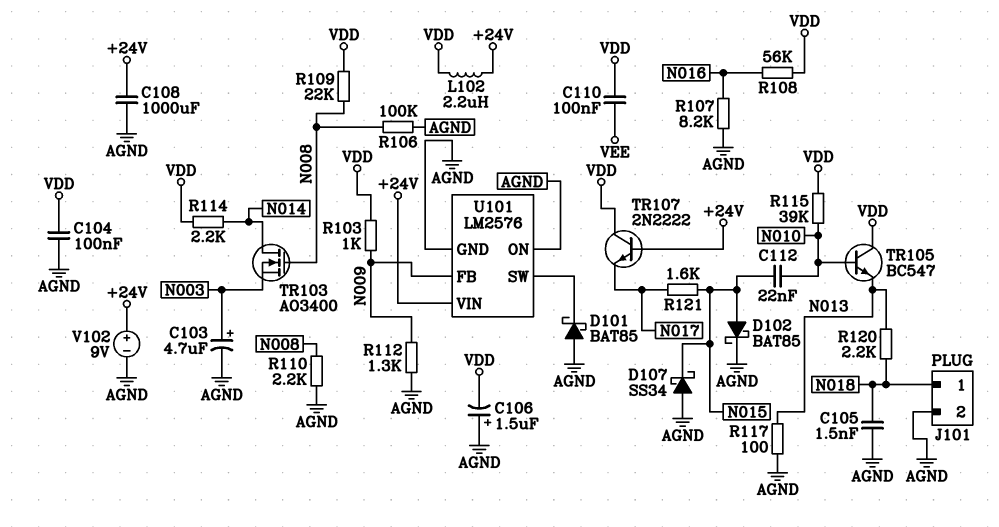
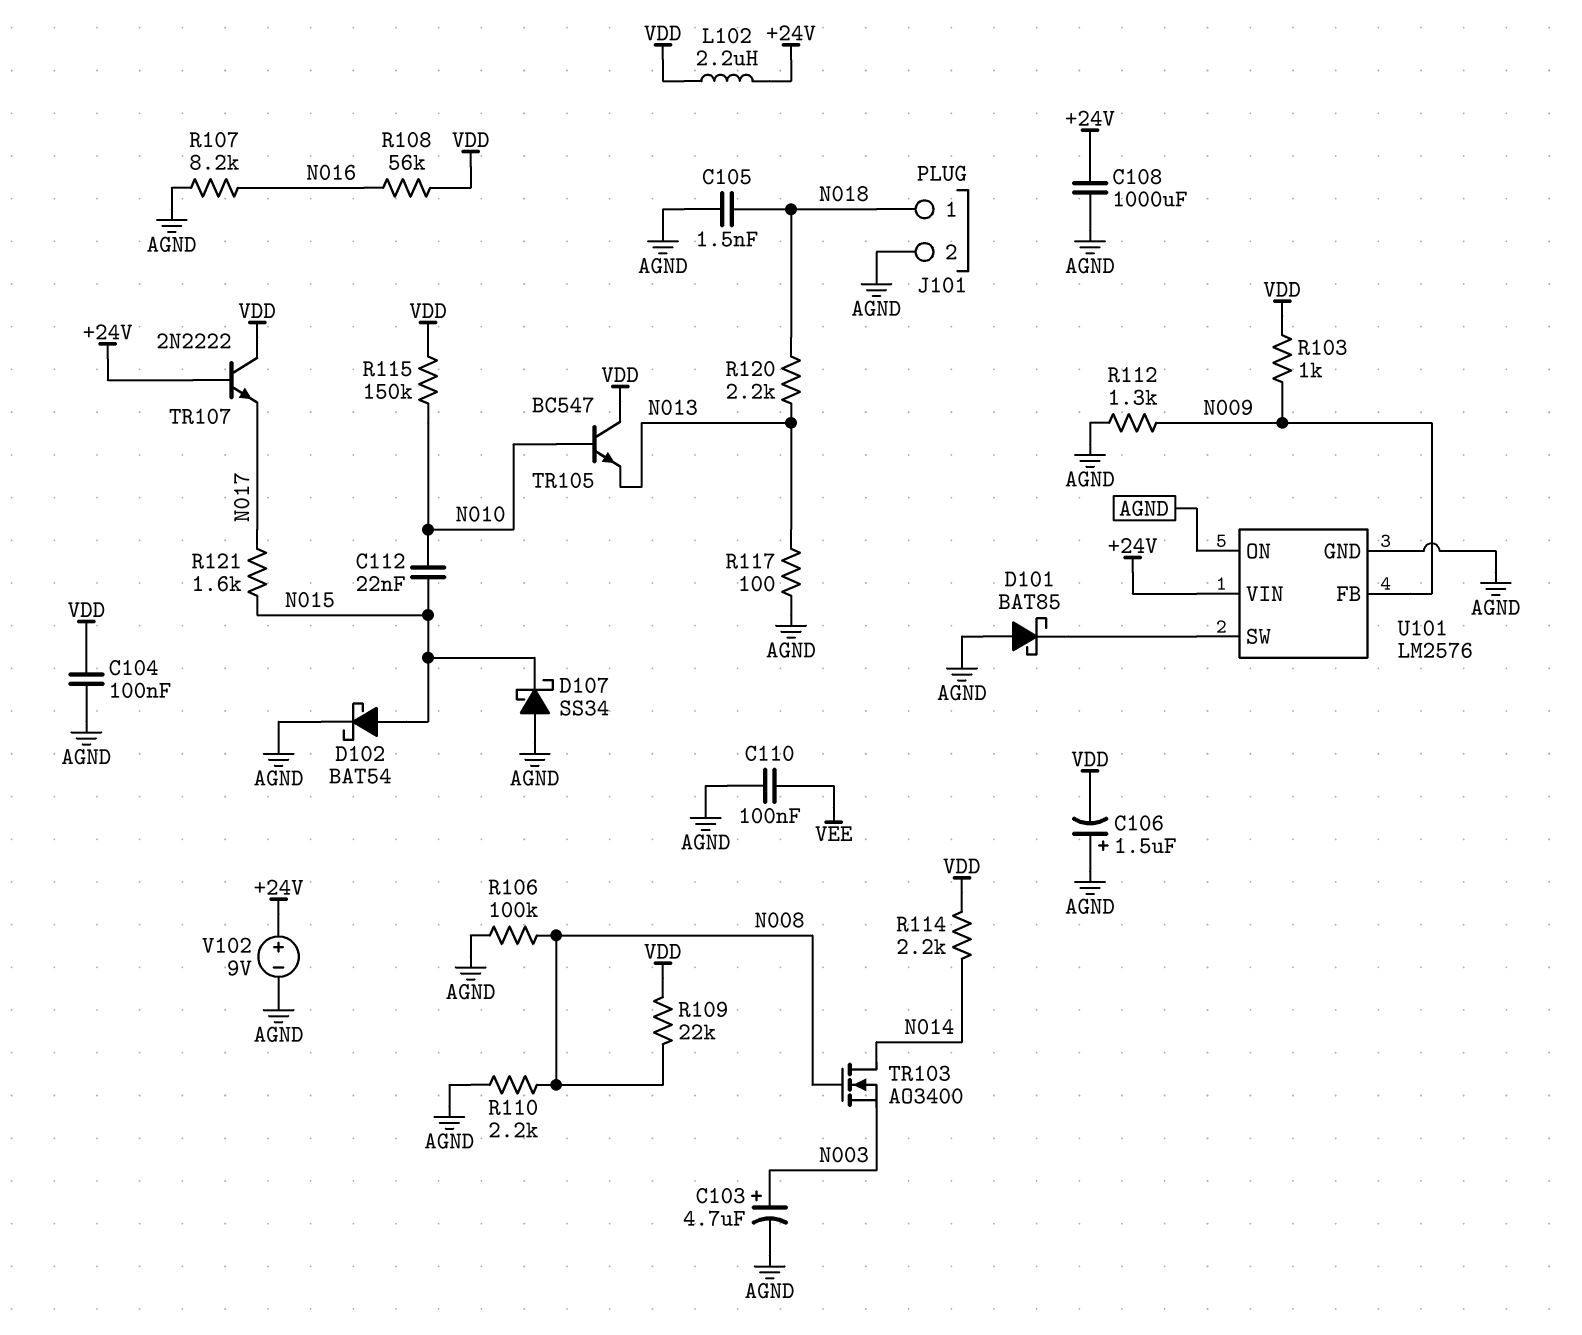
C110: 100nF (VDD, VEE) -> 100nF (AGND, VEE)
D102: schottky BAT85 (A N015, K AGND) -> schottky BAT54 (A N015, K AGND)
R115: 39k (N010, VDD) -> 150k (N010, VDD)

